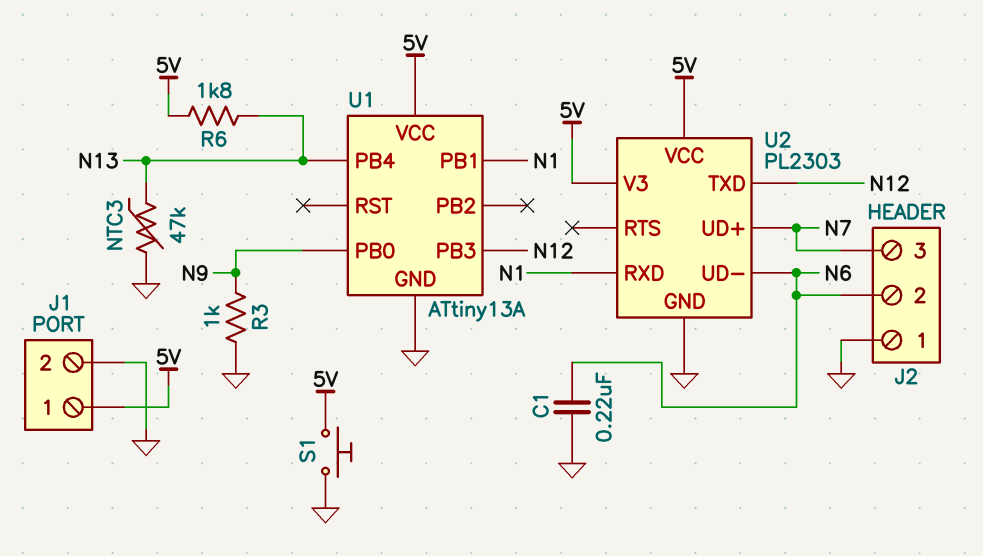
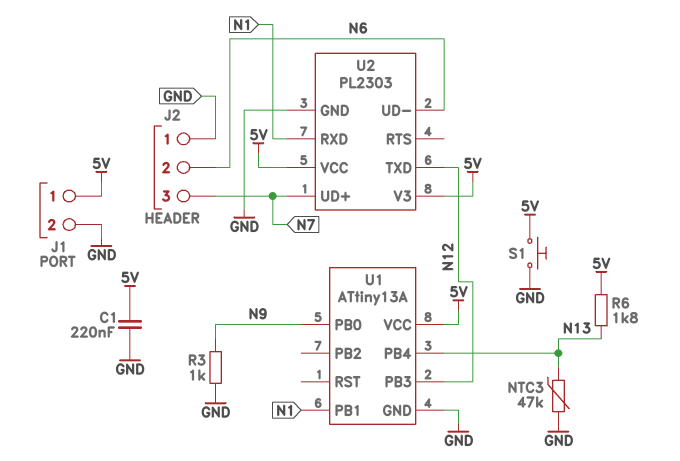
C1: 220nF (GND, N6) -> 220nF (5V, GND)

